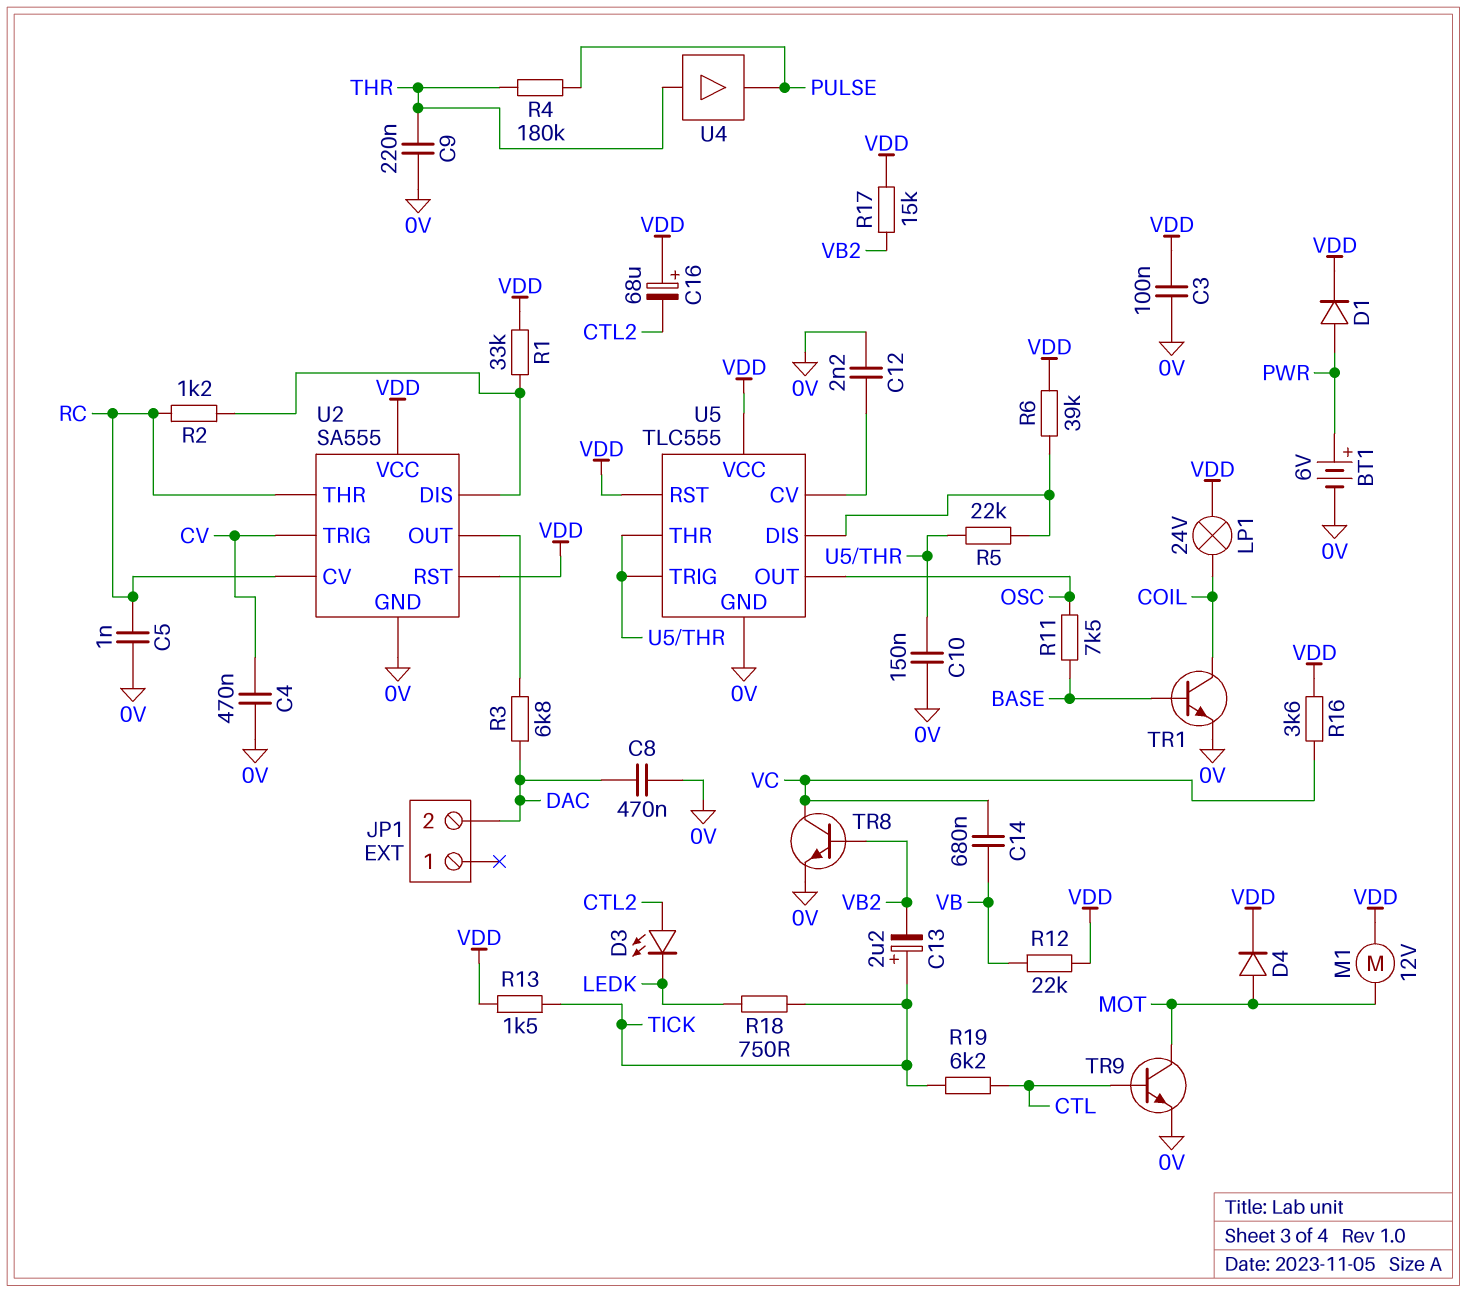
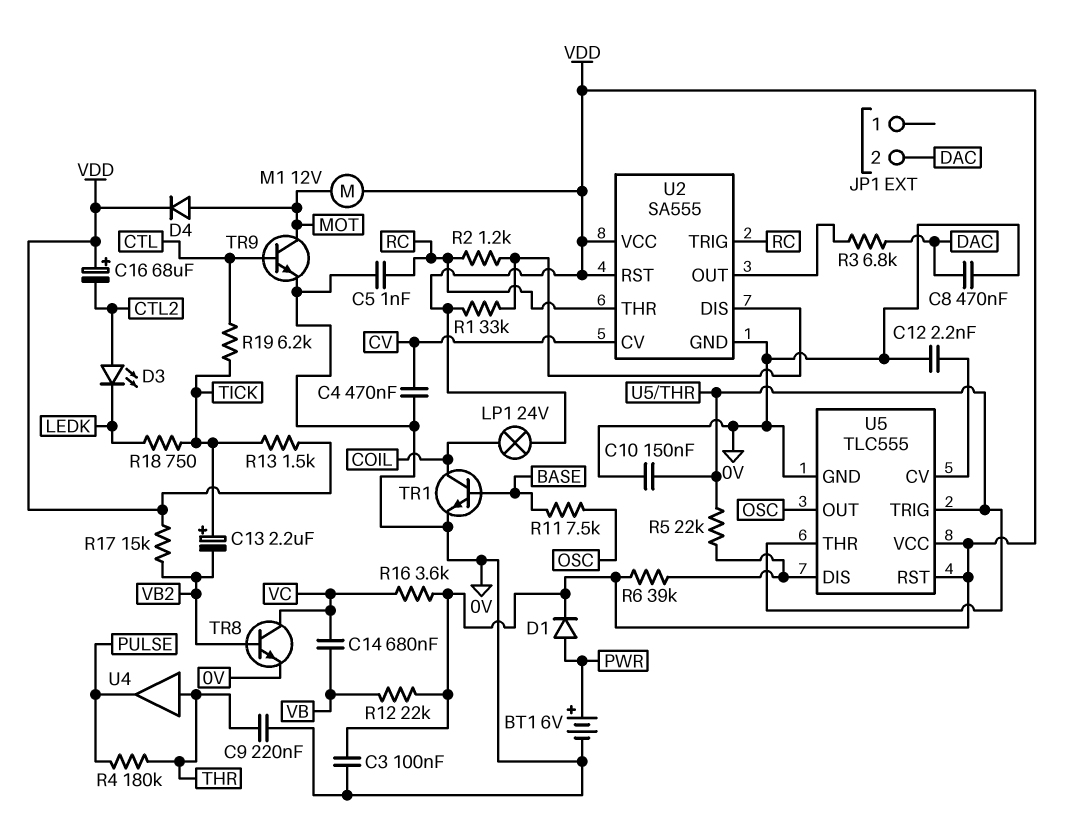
U2 pin CV: RC -> CV
U2 pin TRIG: CV -> RC

